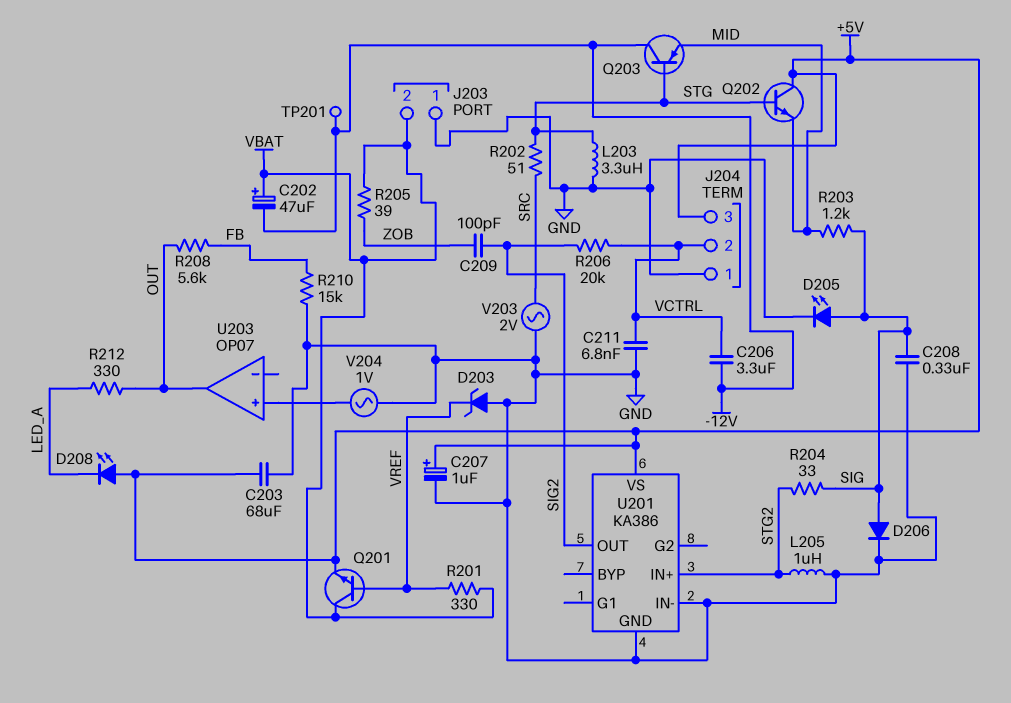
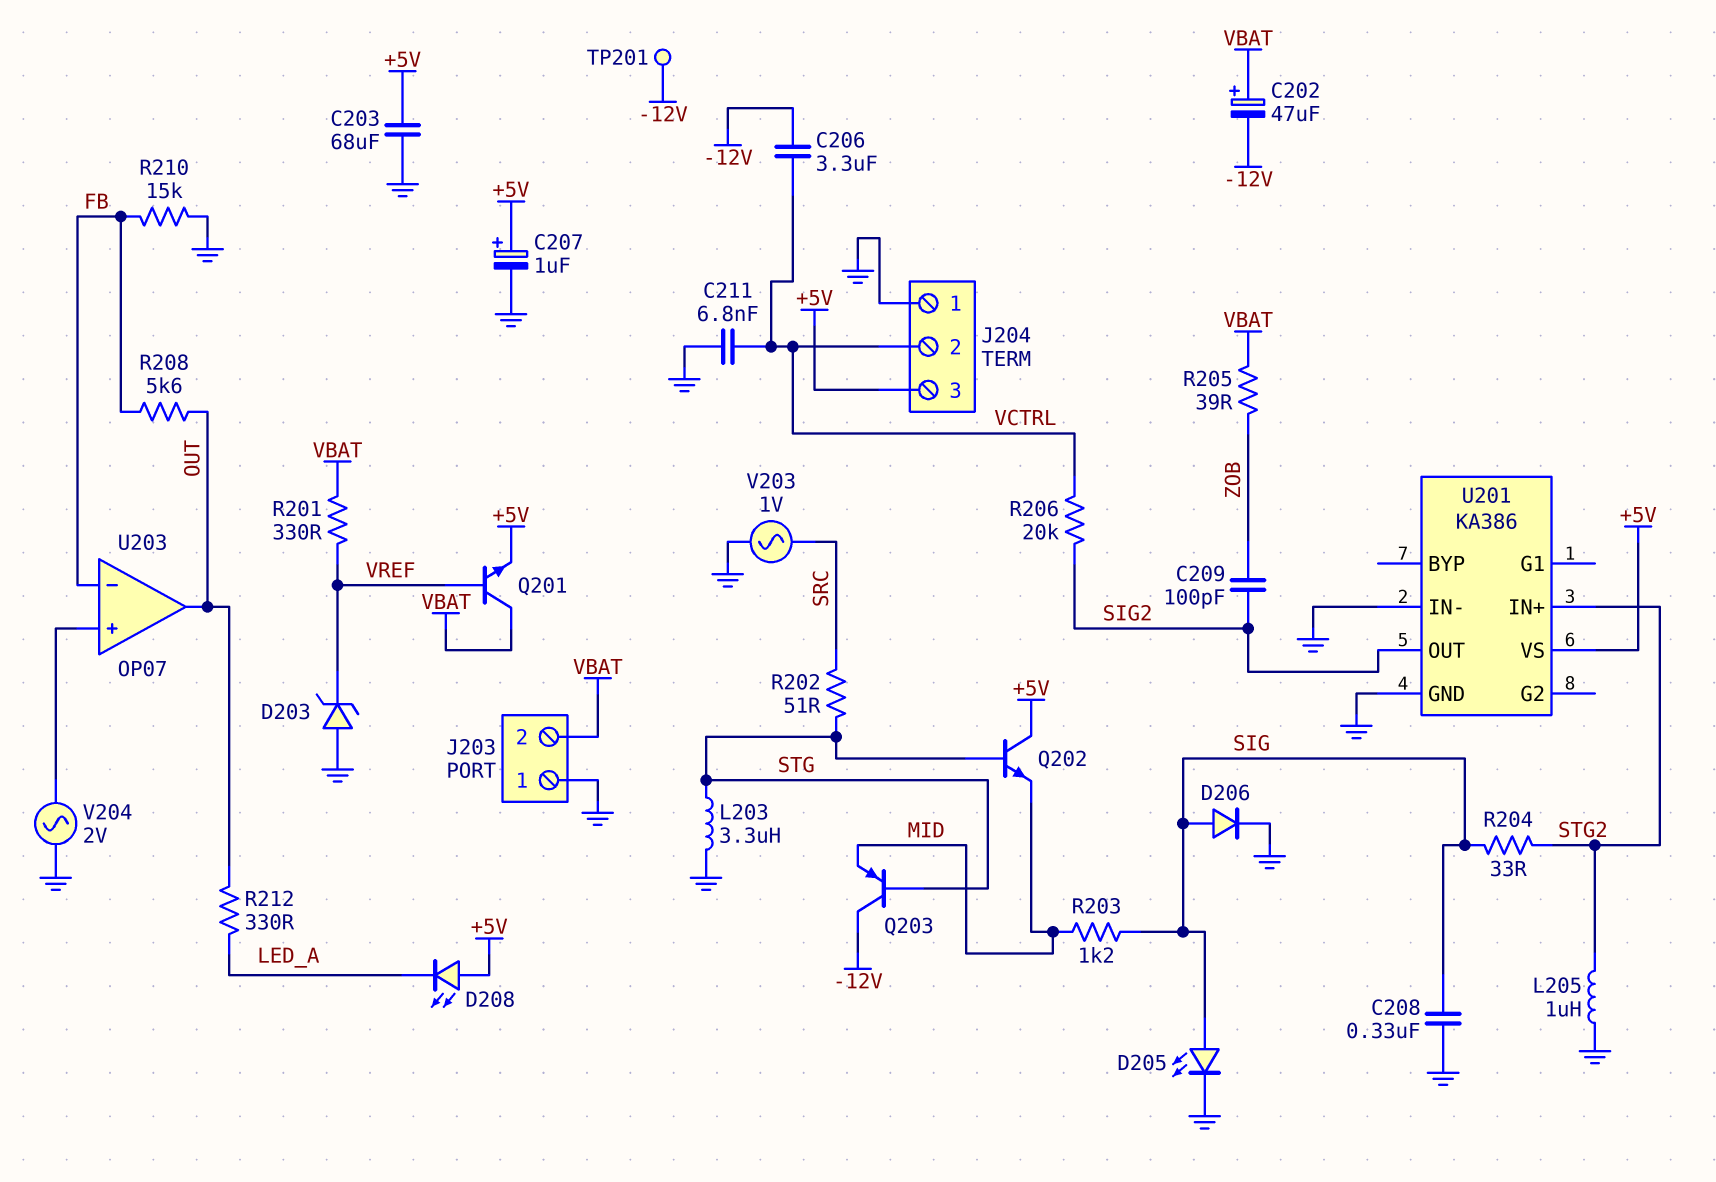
U203 pin in-: none -> FB
V203: AC 2V (GND, SRC) -> AC 1V (GND, SRC)
V204: AC 1V (GND, U203/in+) -> AC 2V (GND, U203/in+)

